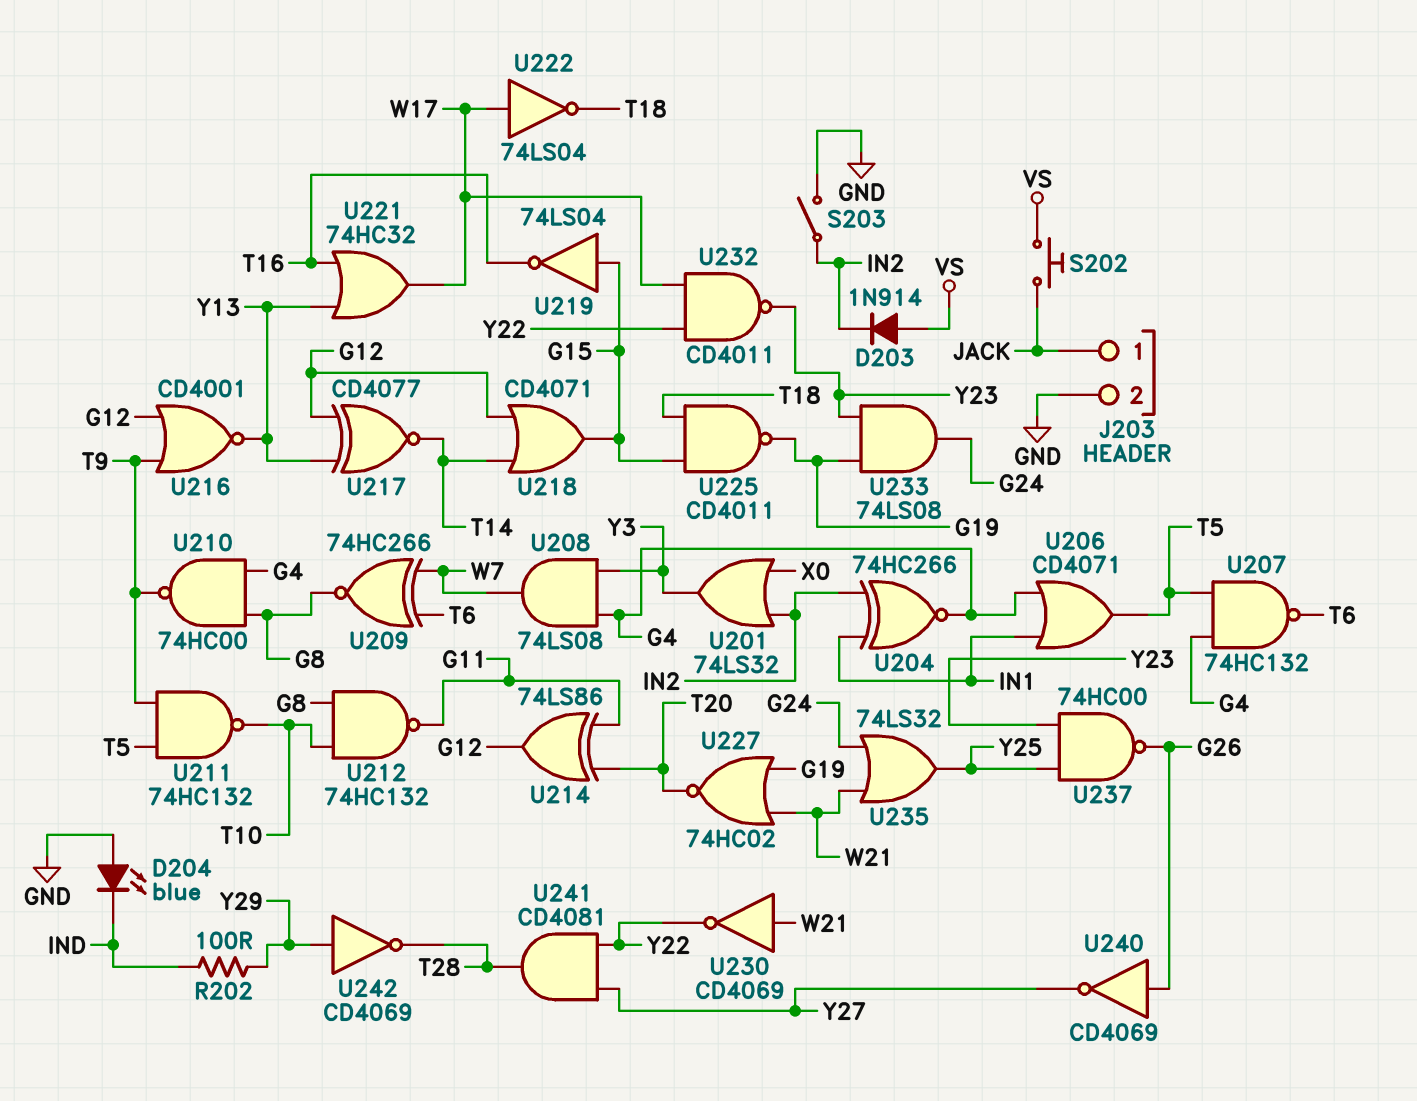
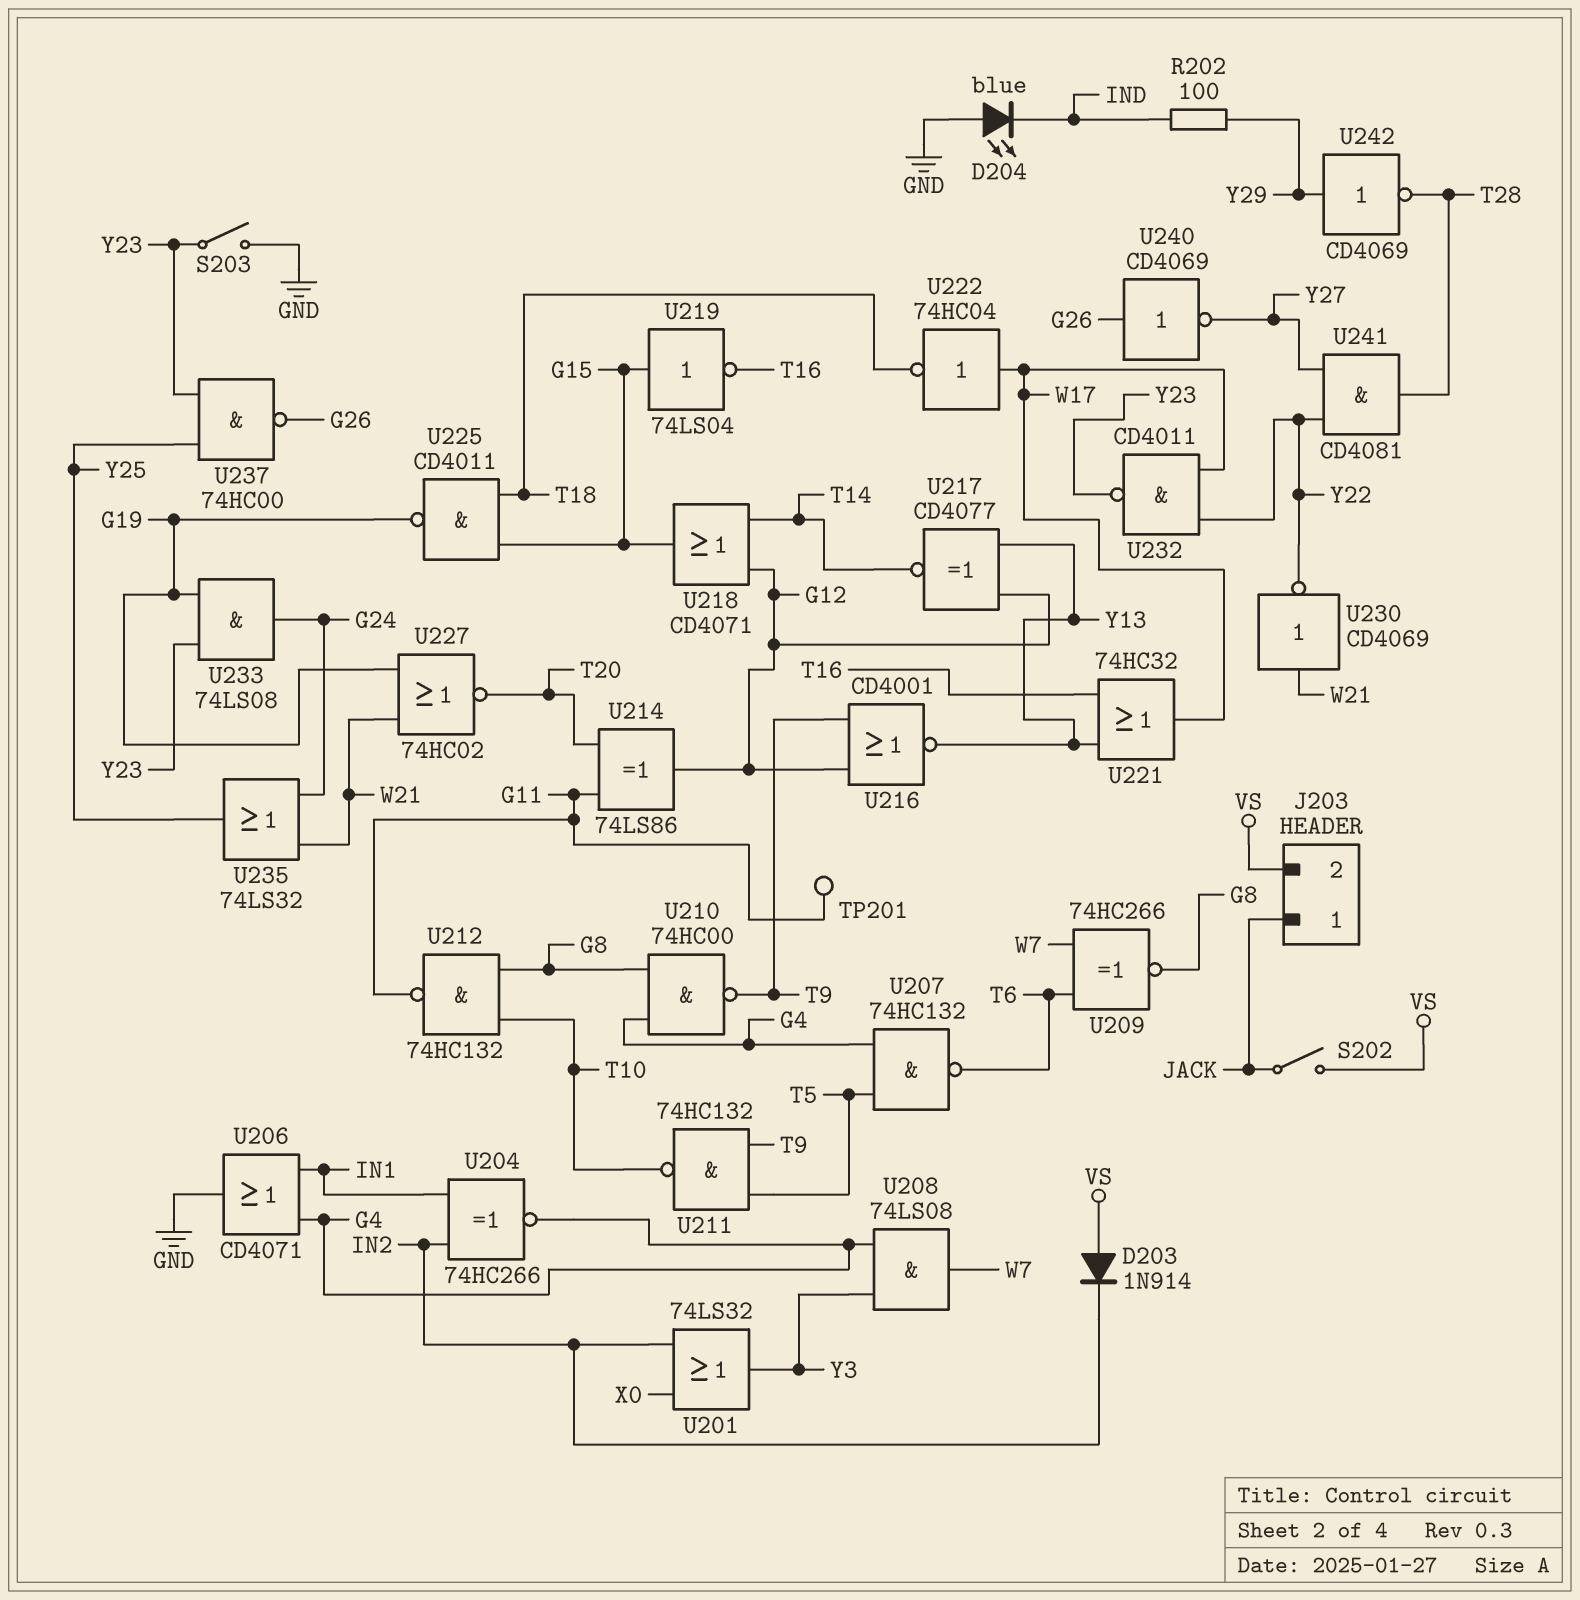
J203 pin 2: GND -> VS
S202: button (JACK, VS) -> switch (JACK, VS)
S203: switch (GND, IN2) -> switch (GND, Y23)
TP201: none -> test point (G11)
U206: OR CD4071 (in G4, in IN1, out T5) -> OR CD4071 (in G4, in IN1, out GND)
U222: NOT 74LS04 (in W17, out T18) -> NOT 74HC04 (in W17, out T18)

